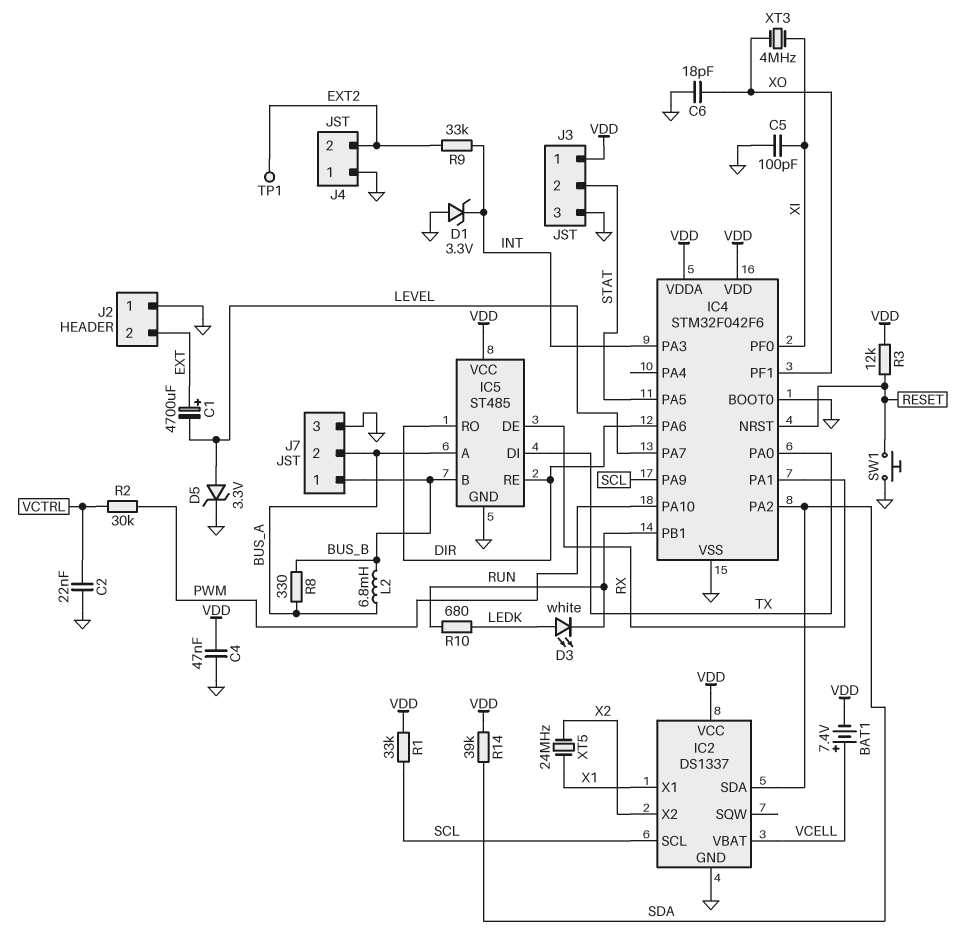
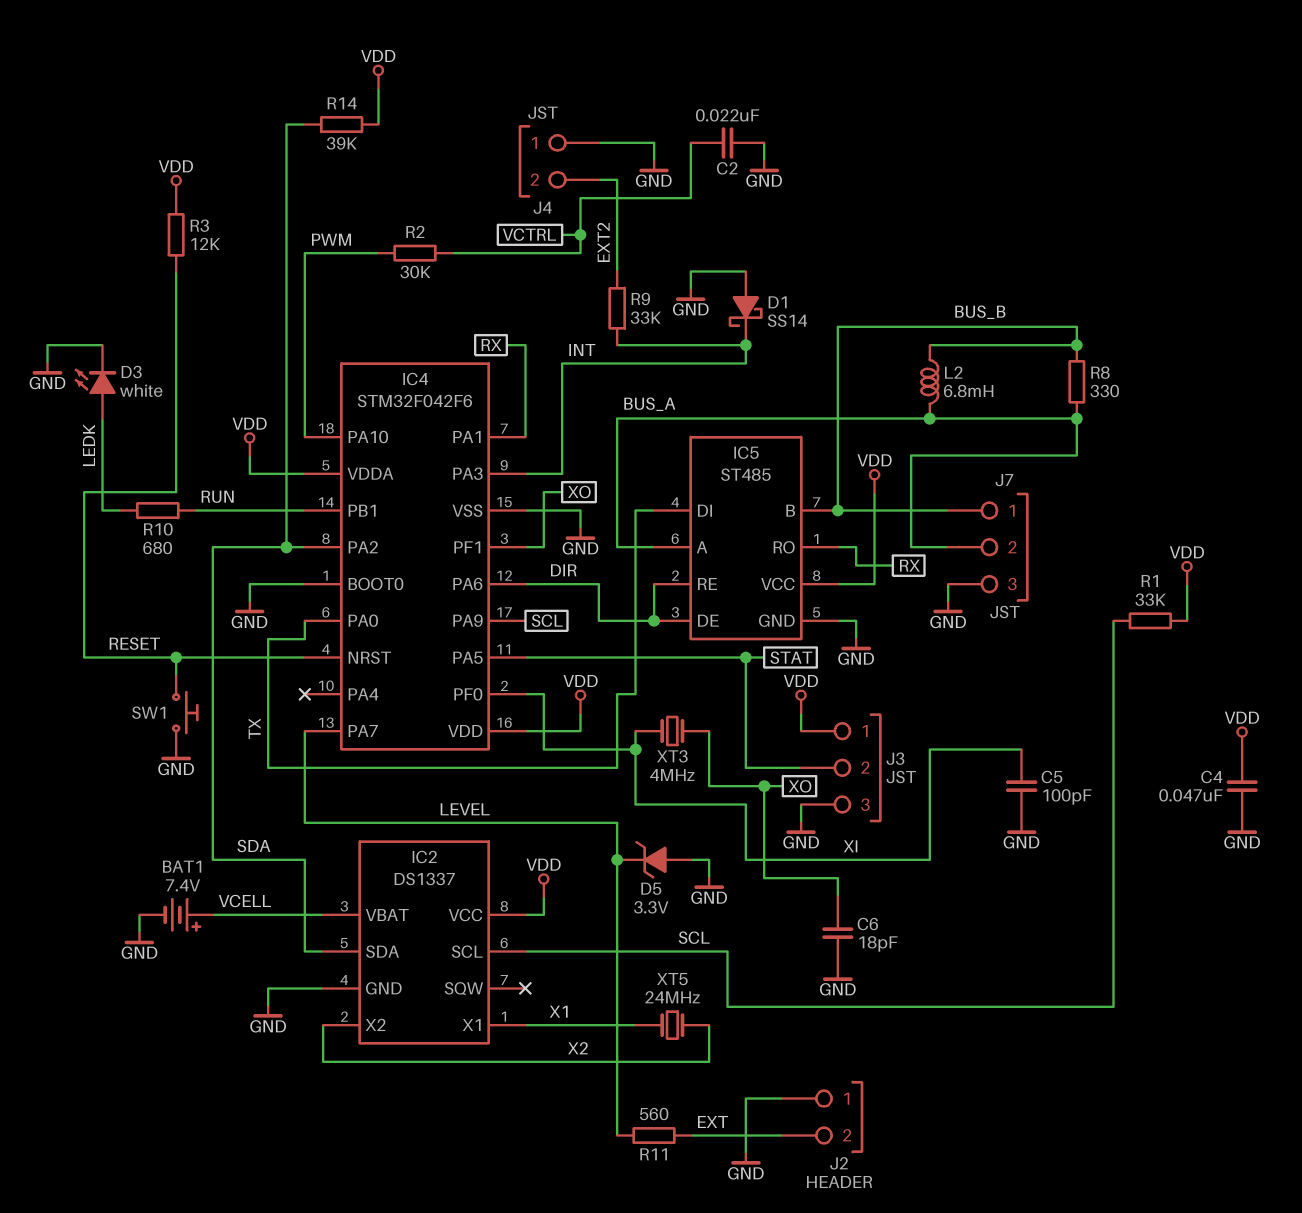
BAT1: 7.4V (plus VCELL, minus VDD) -> 7.4V (plus VCELL, minus GND)
C1: 4700uF (plus EXT, minus LEVEL) -> none
D1: zener 3.3V (A GND, K INT) -> schottky SS14 (A GND, K INT)
D3: LED white (A LEDK, K RUN) -> LED white (A LEDK, K GND)
D5: zener 3.3V (A LEVEL, K GND) -> zener 3.3V (A GND, K LEVEL)
IC5 pin DE: RX -> DIR
IC5 pin RO: DIR -> RX
R11: none -> 560 (EXT, LEVEL)
TP1: test point (EXT2) -> none

